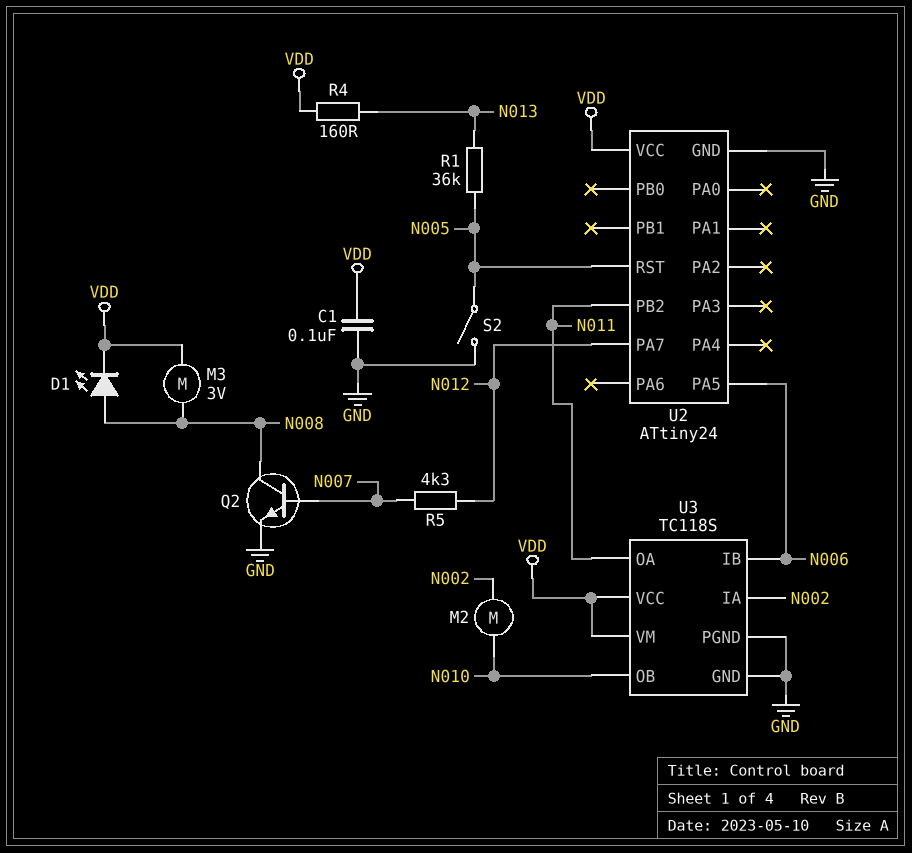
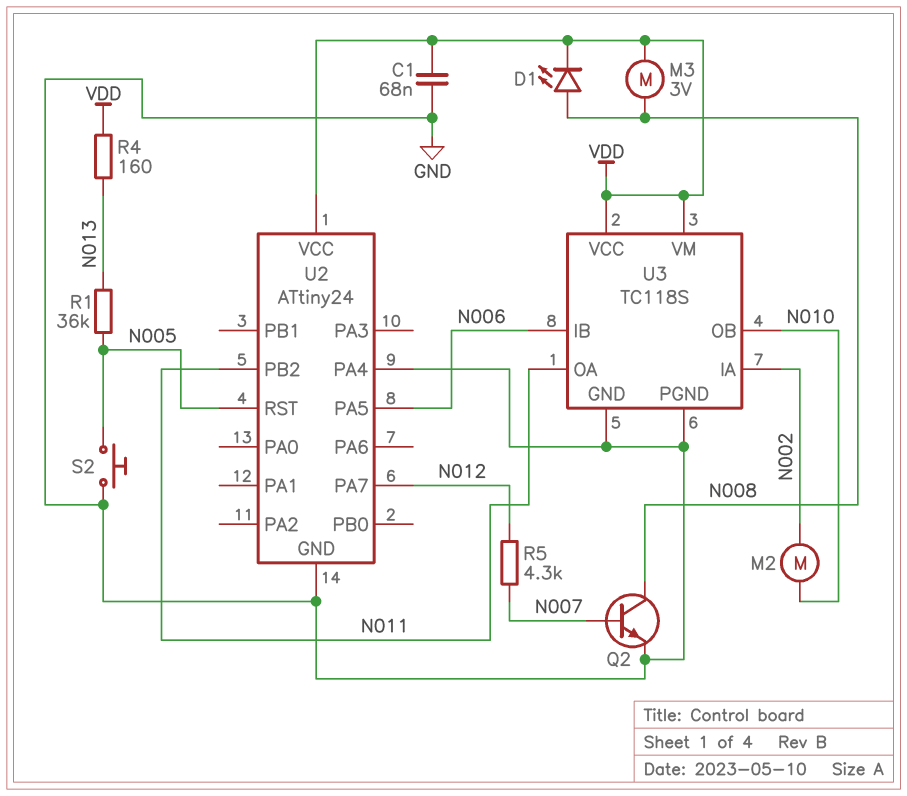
C1: 100nF (GND, VDD) -> 68nF (GND, VDD)
S2: switch (GND, N005) -> button (GND, N005)
U2 pin PA4: none -> GND

